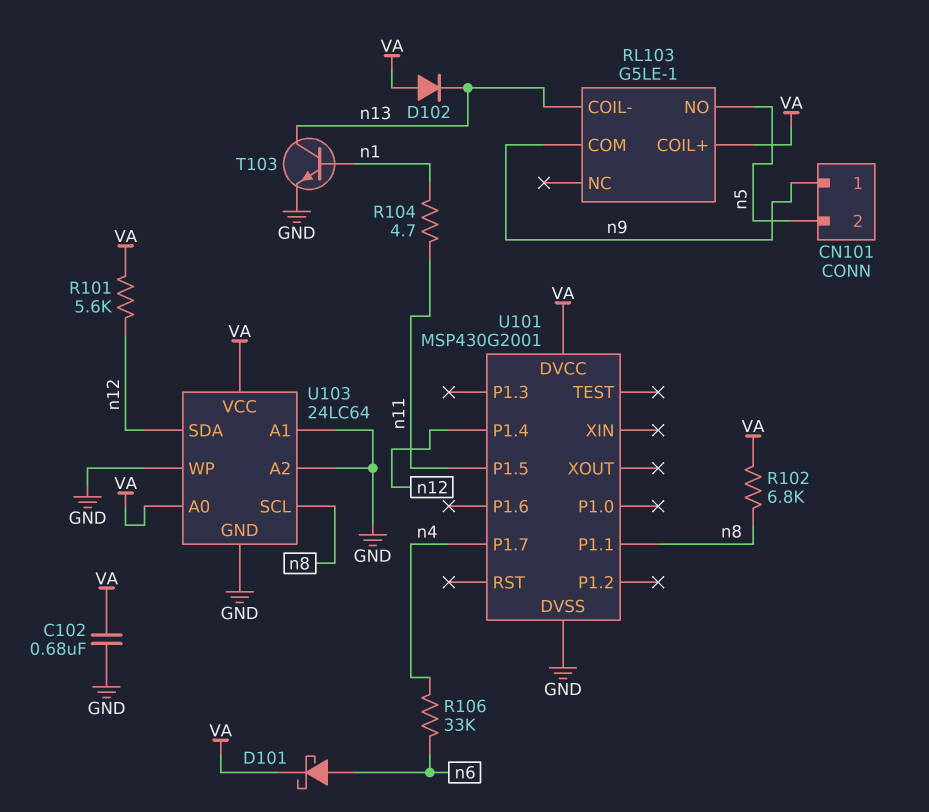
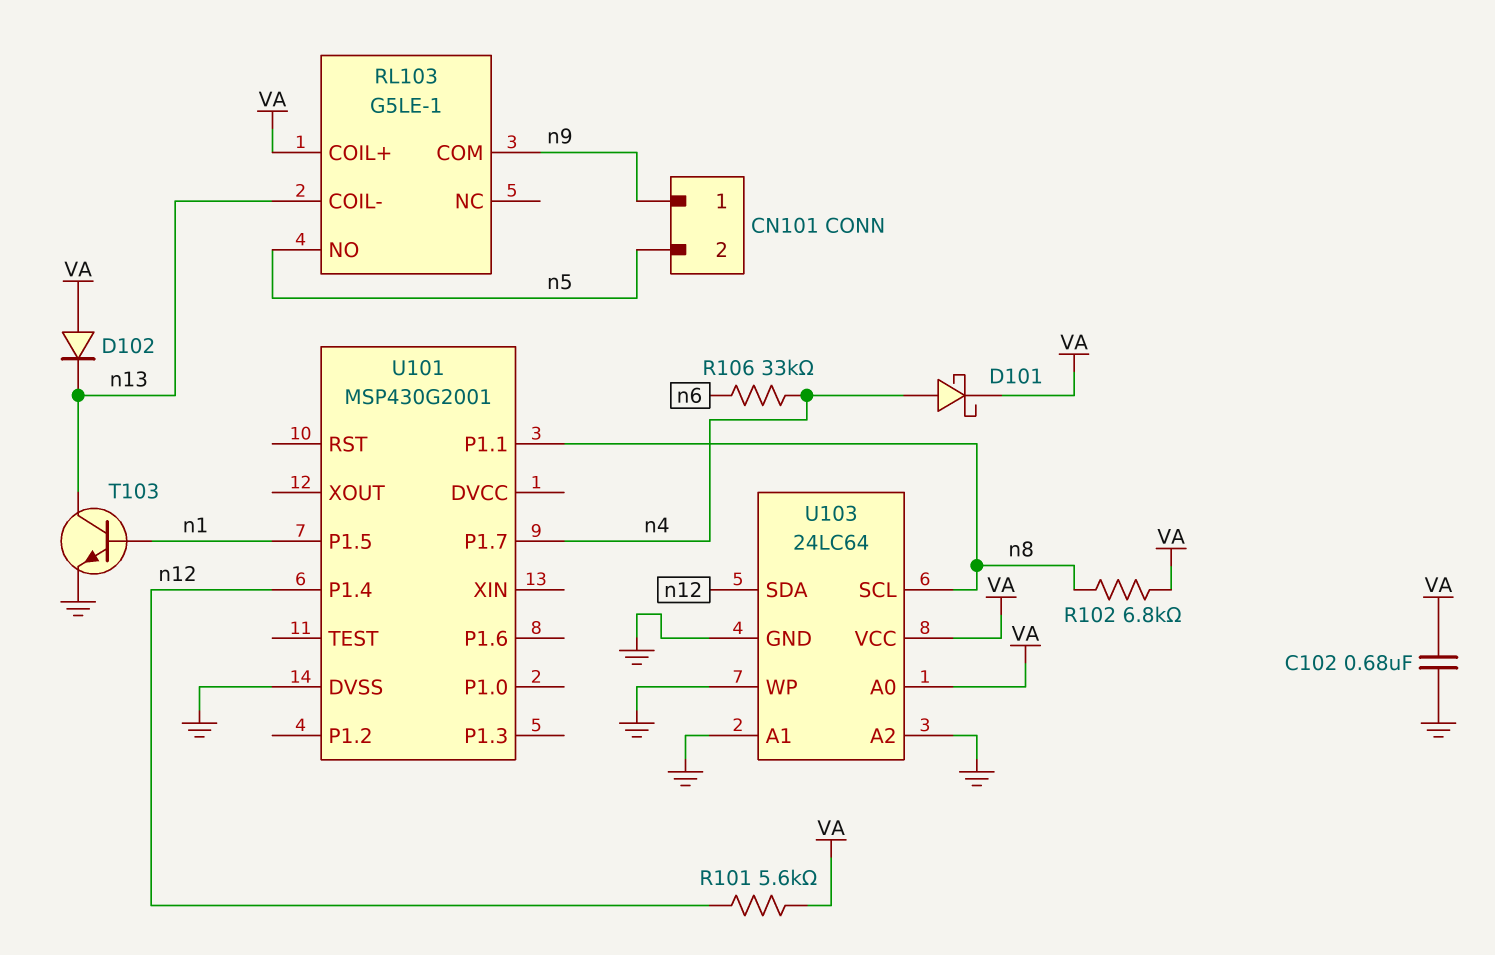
D101: schottky (A n6, K VA) -> schottky (A n4, K VA)
R104: 4.7 (n1, n11) -> none
U101 pin DVCC: VA -> none
U101 pin P1.5: n11 -> n1

